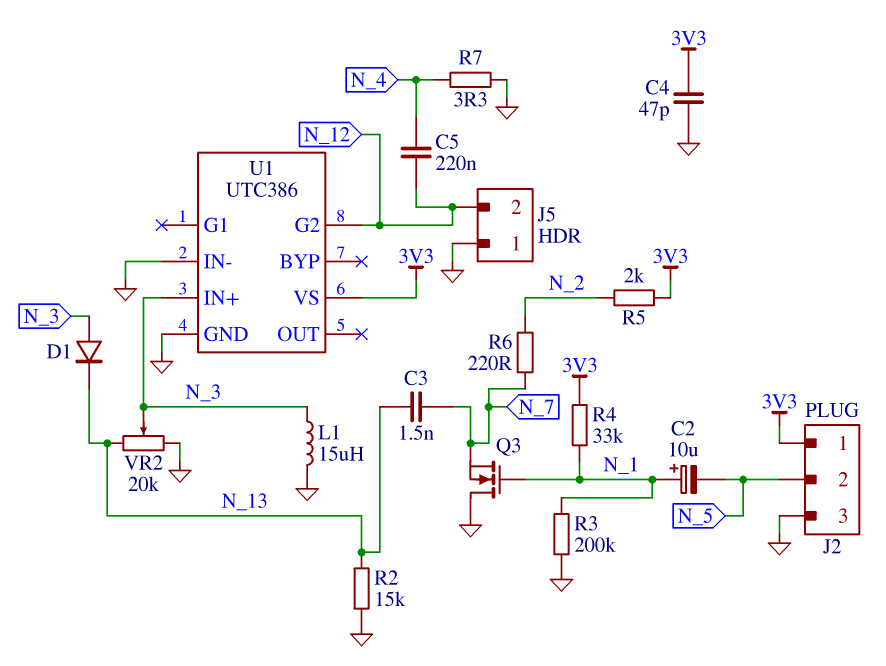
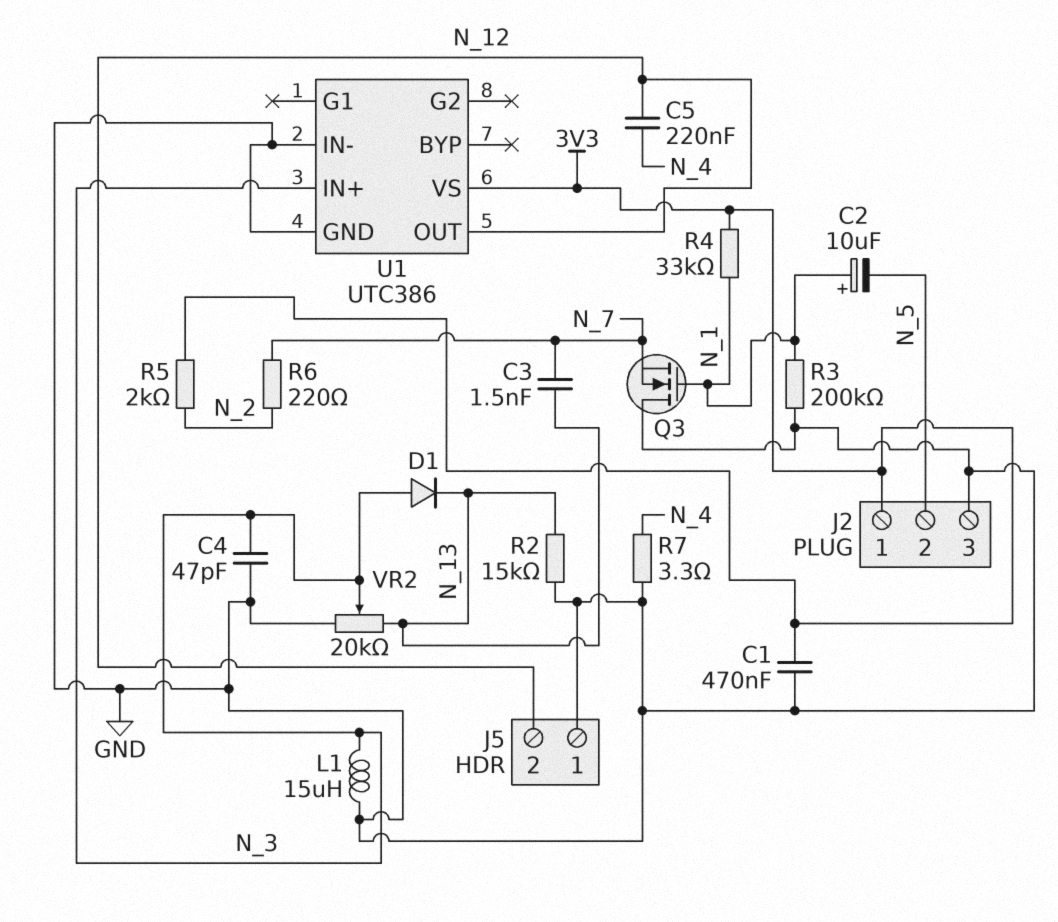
C1: none -> 470nF (3V3, GND)
C4: 47pF (3V3, GND) -> 47pF (GND, N_3)
U1 pin G2: N_12 -> none
U1 pin OUT: none -> N_12

